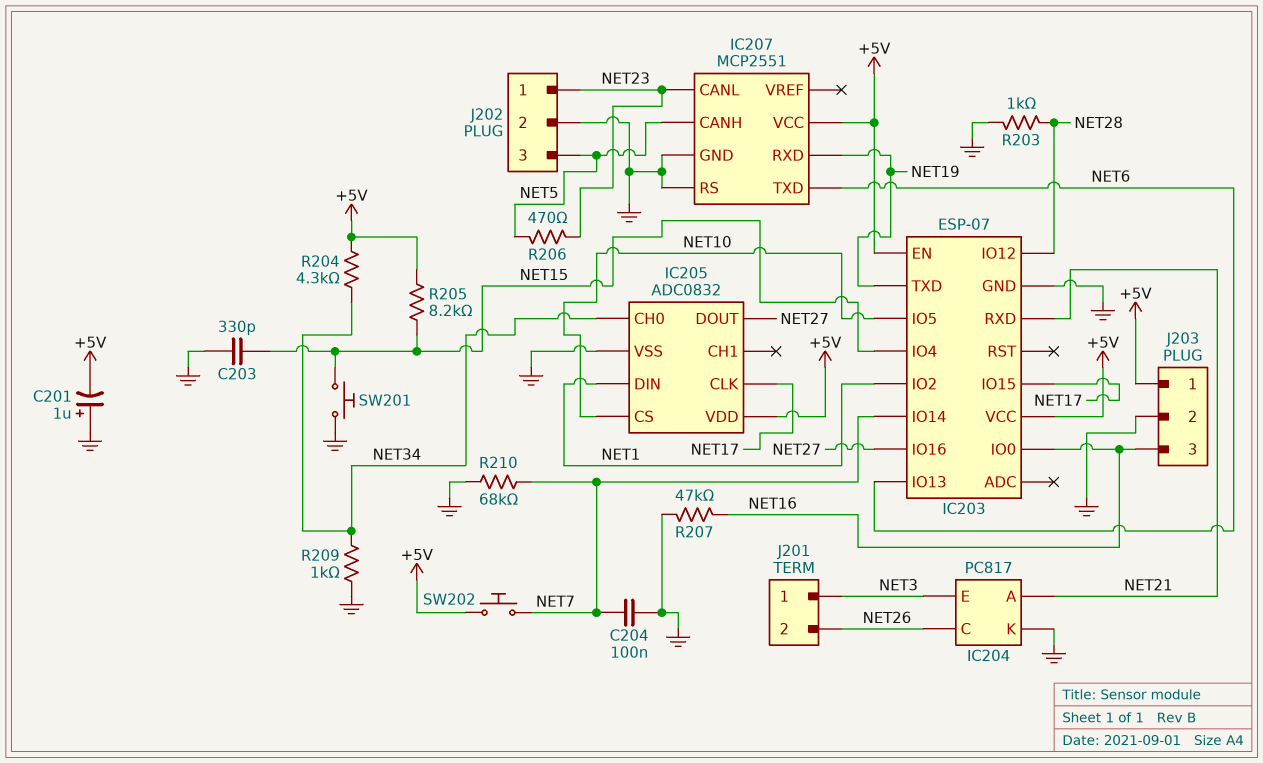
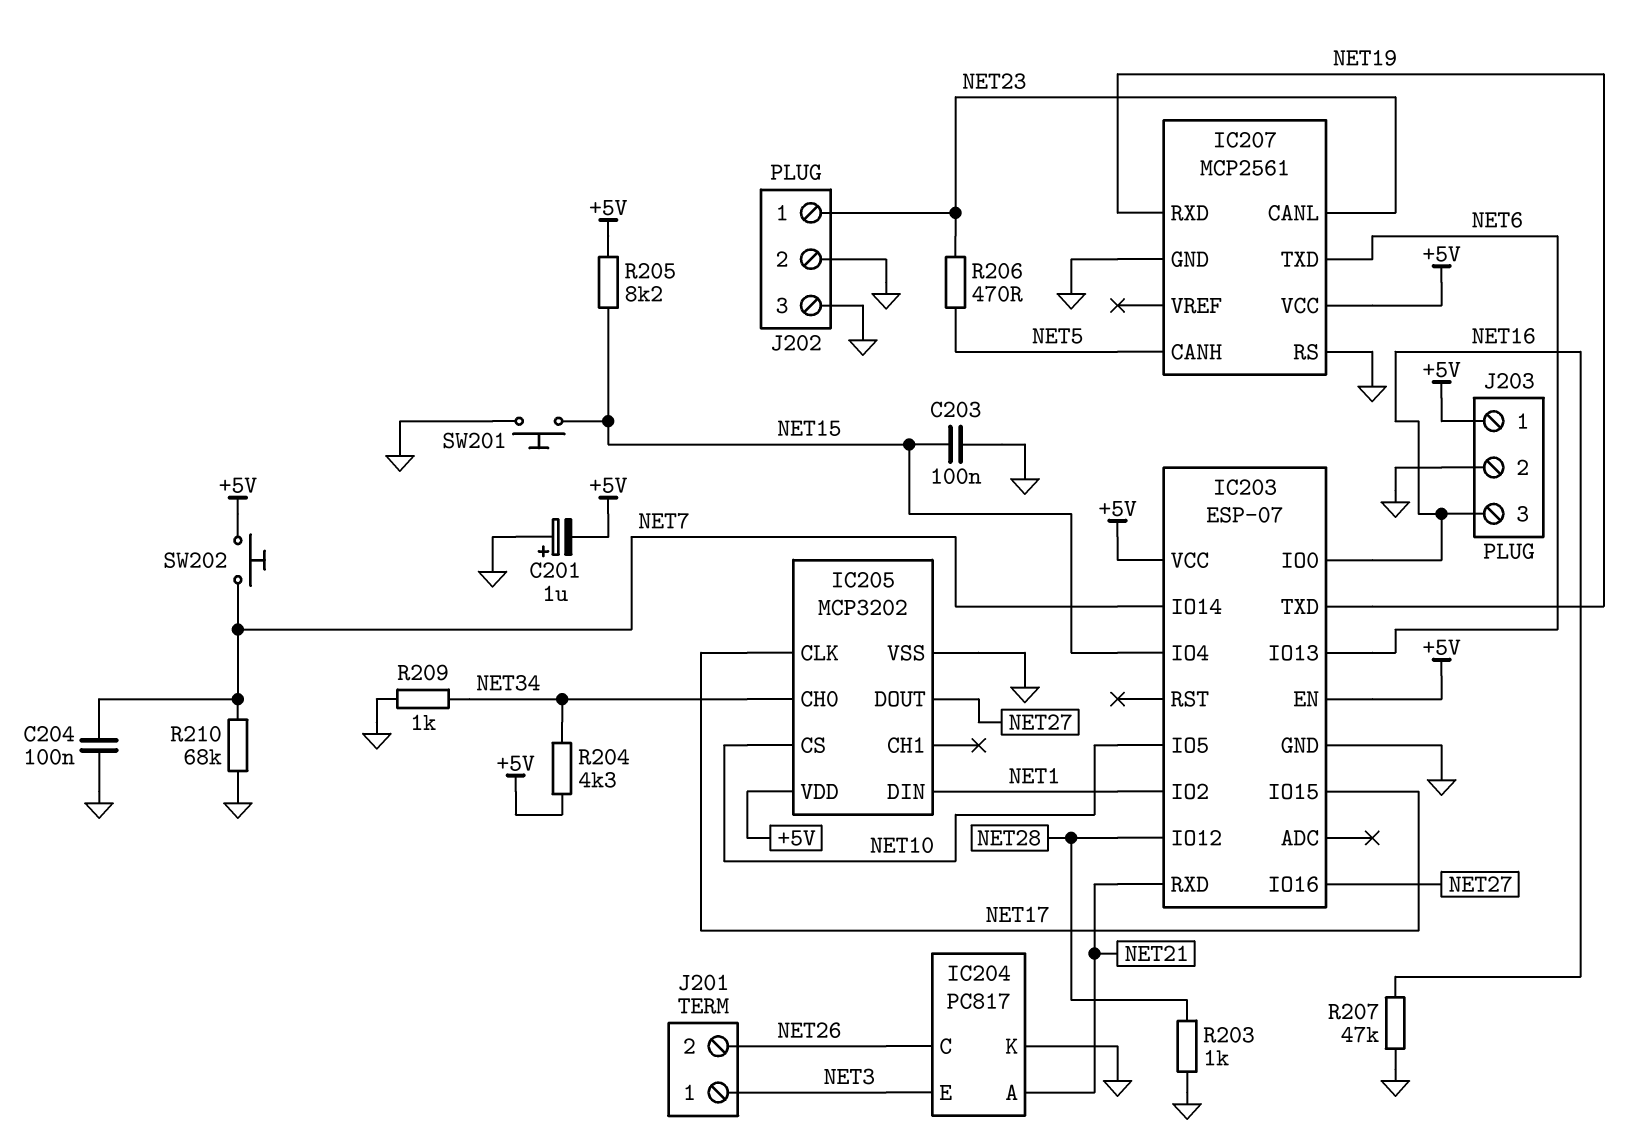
C203: 330pF (GND, NET15) -> 100nF (GND, NET15)
IC205: ADC0832 -> MCP3202
IC207: MCP2551 -> MCP2561
J202 pin 3: NET5 -> GND

